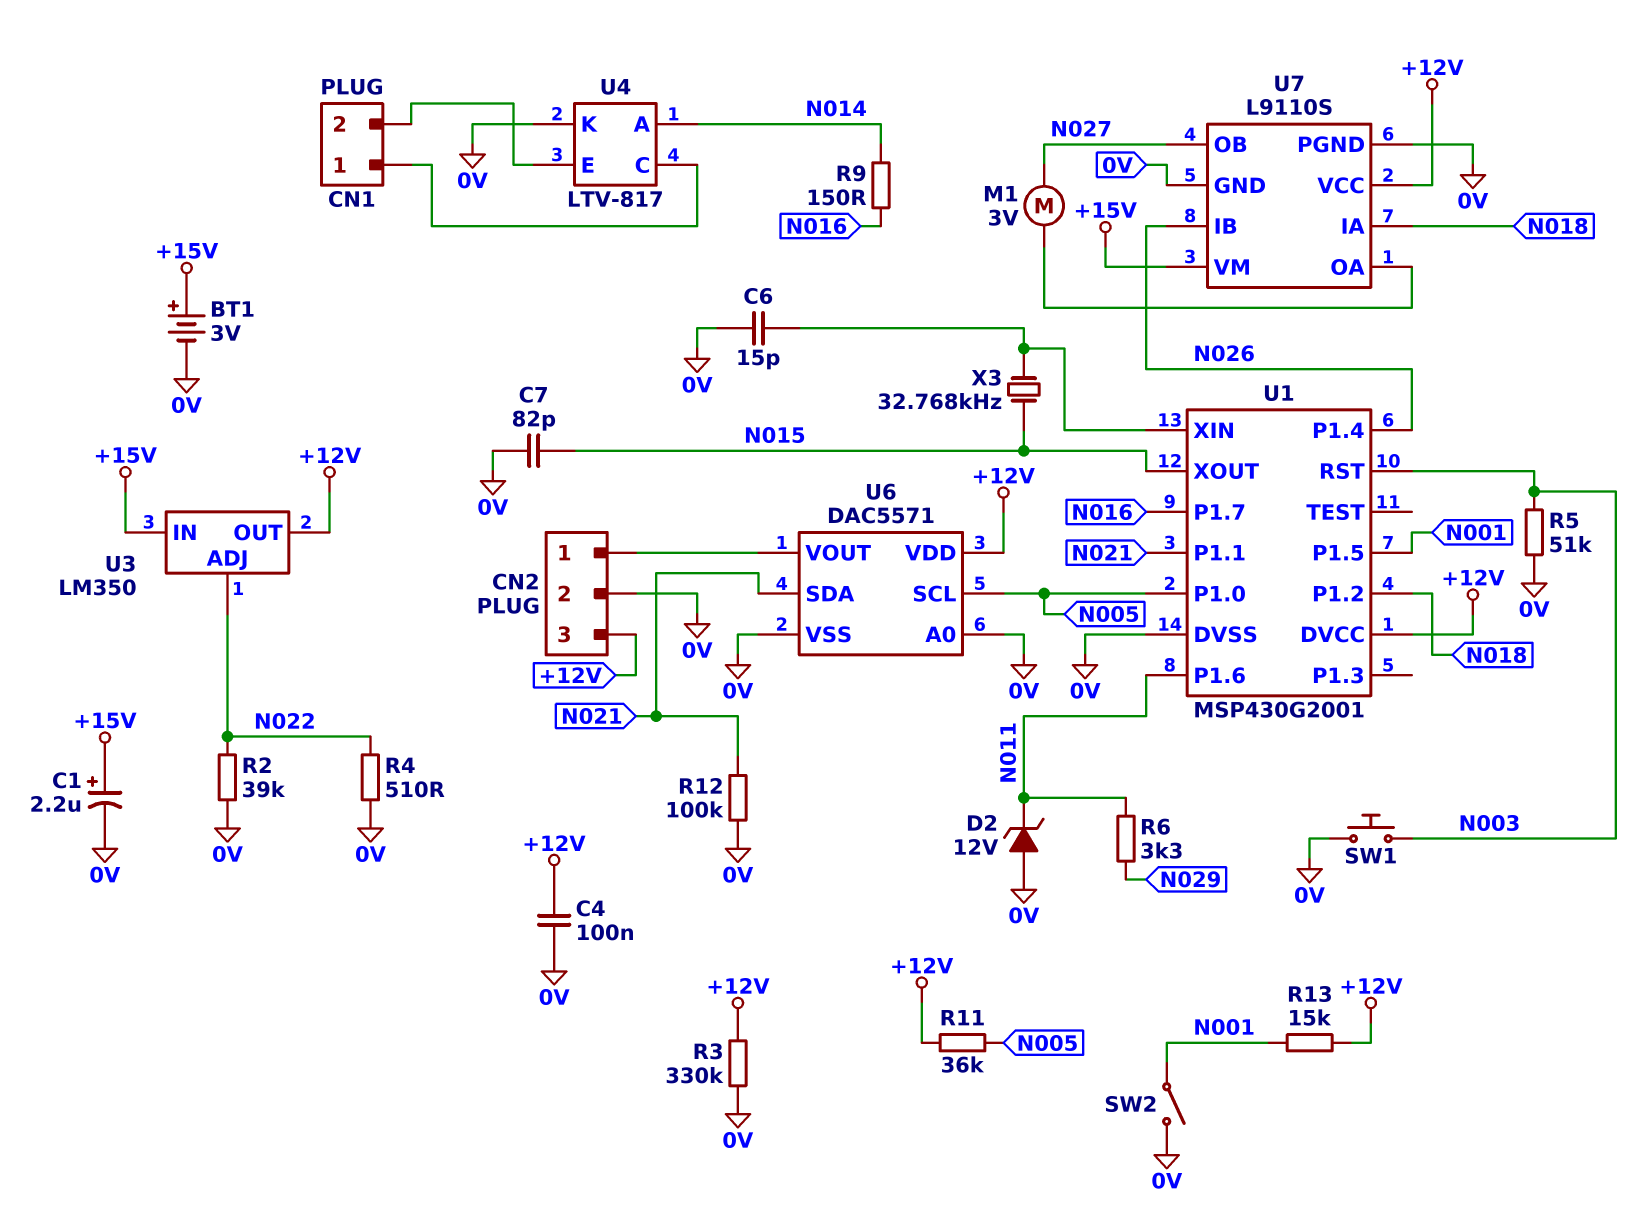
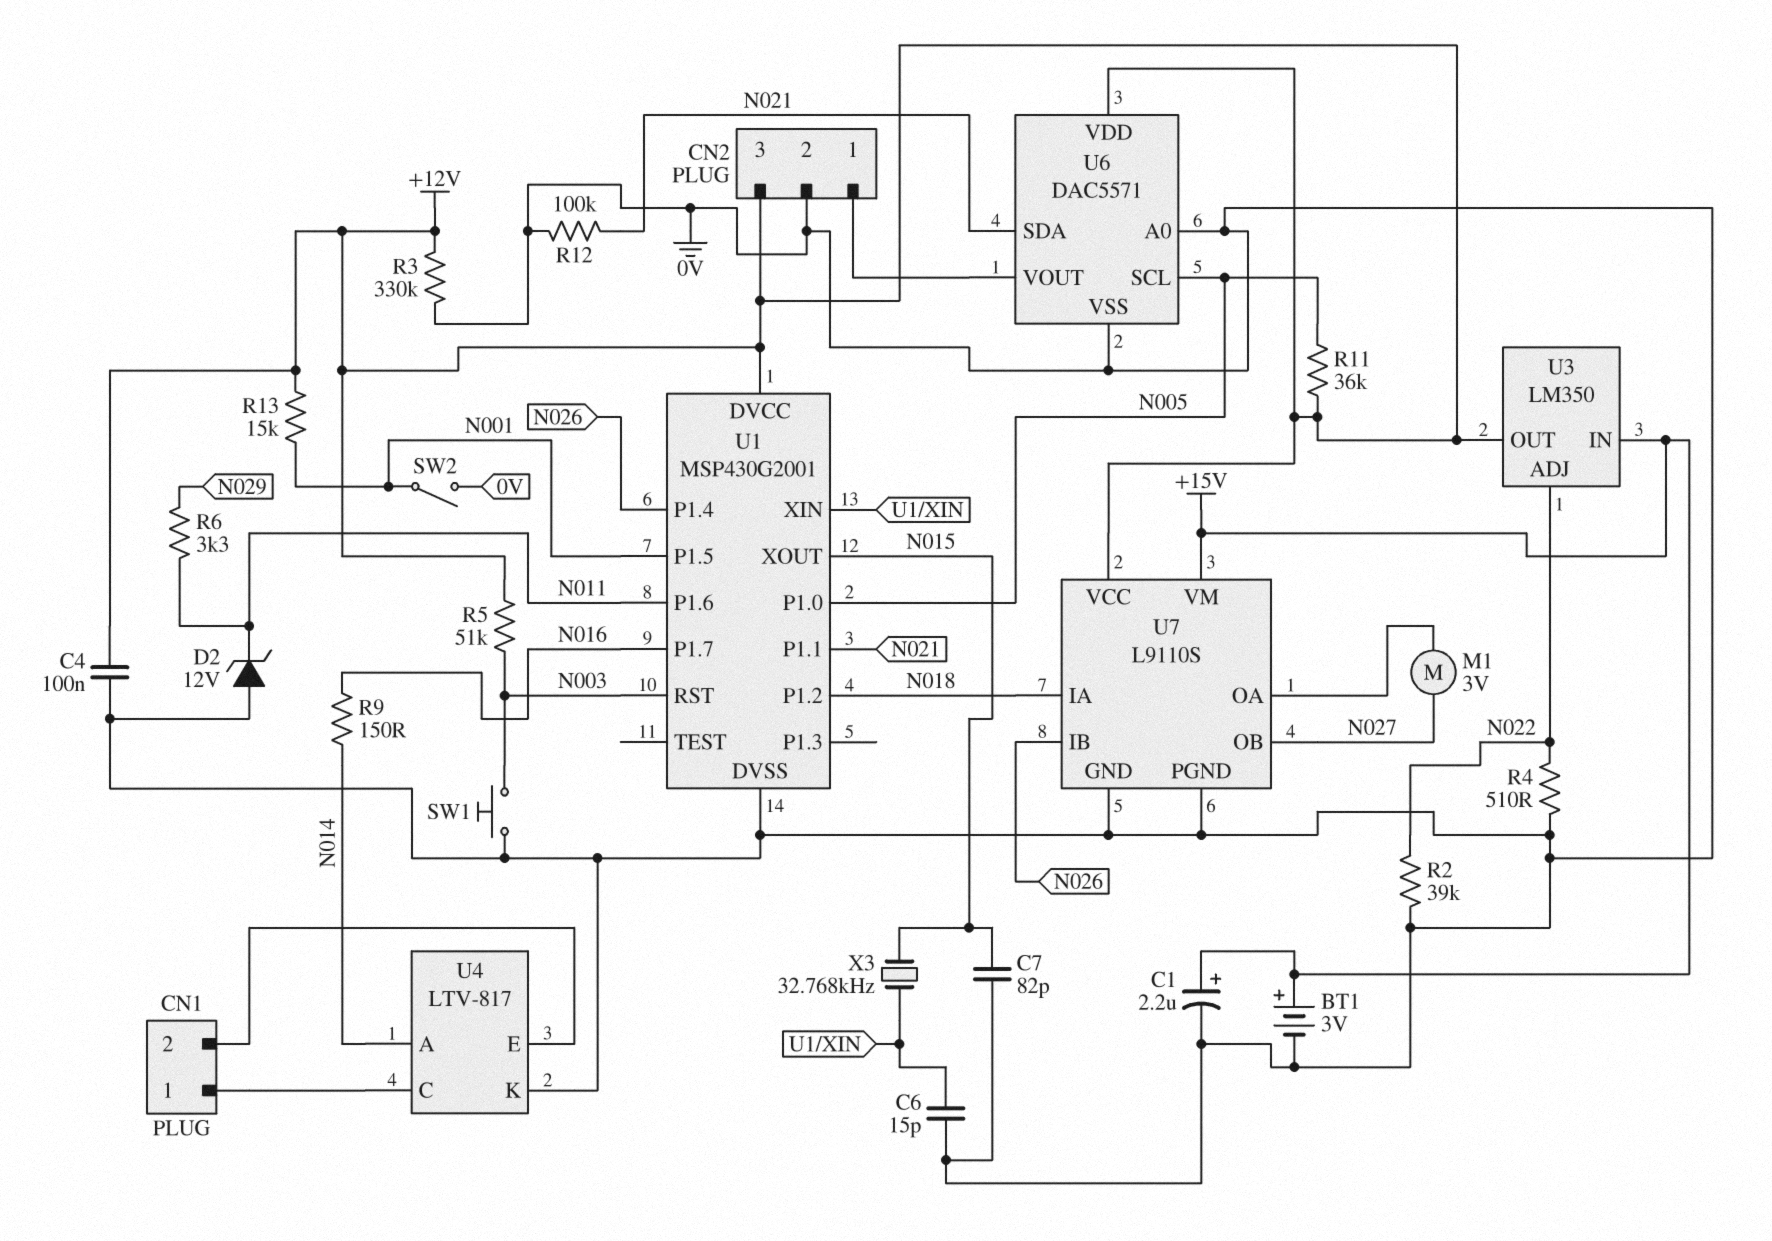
R5: 51k (0V, N003) -> 51k (+12V, N003)

